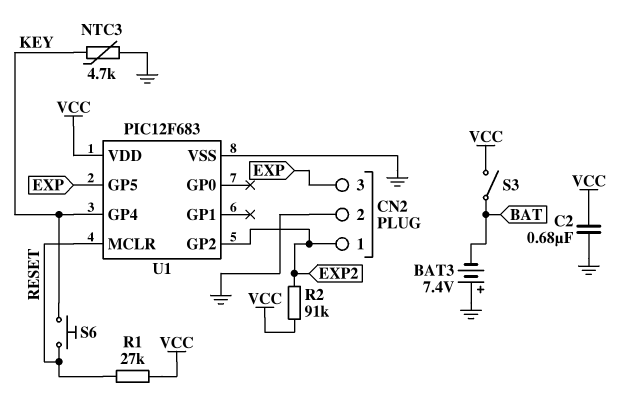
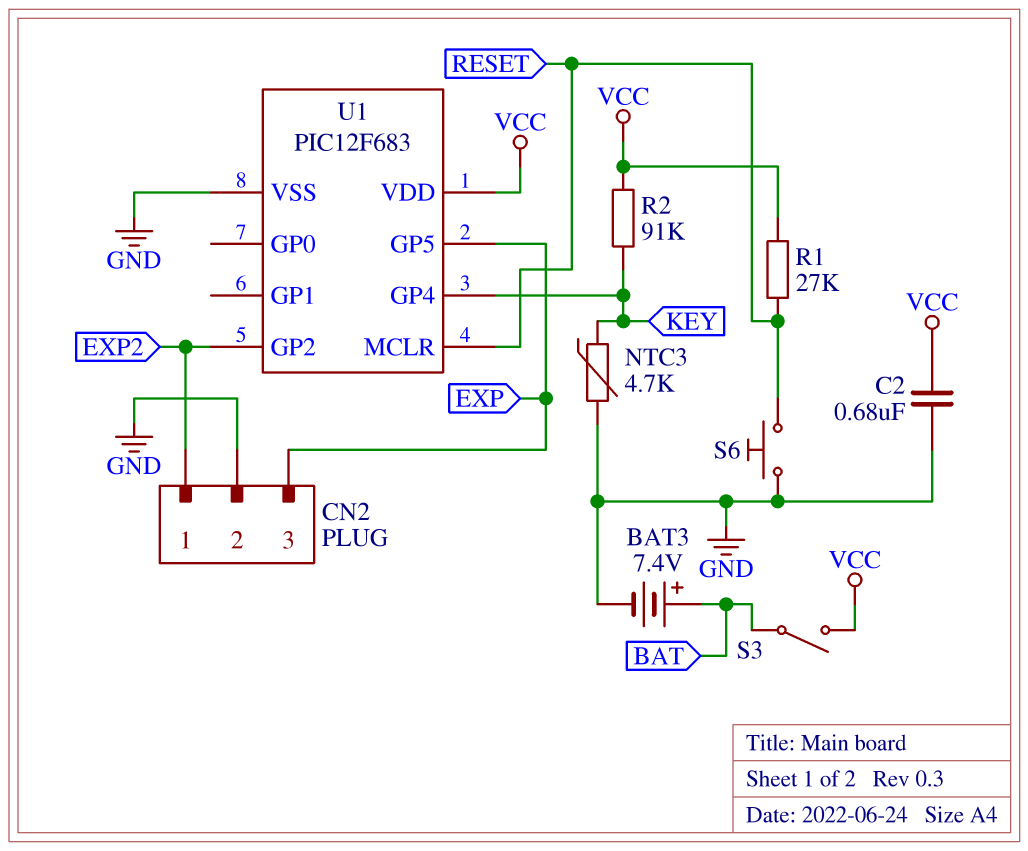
BAT3: 7.4V (plus GND, minus BAT) -> 7.4V (plus BAT, minus GND)
R2: 91k (EXP2, VCC) -> 91k (KEY, VCC)
S6: button (KEY, RESET) -> button (GND, RESET)

